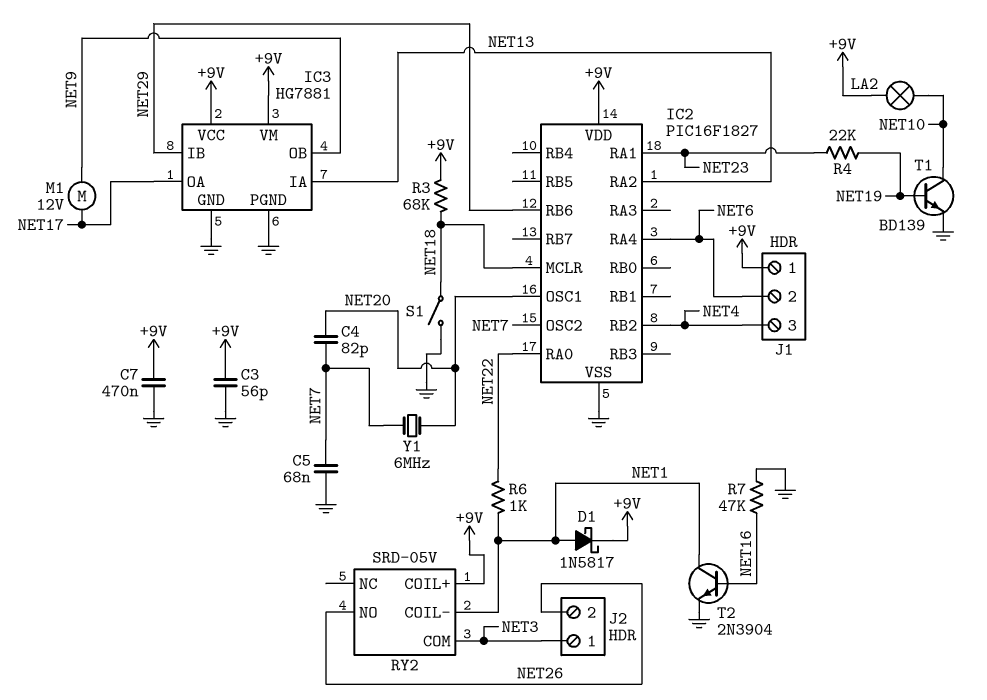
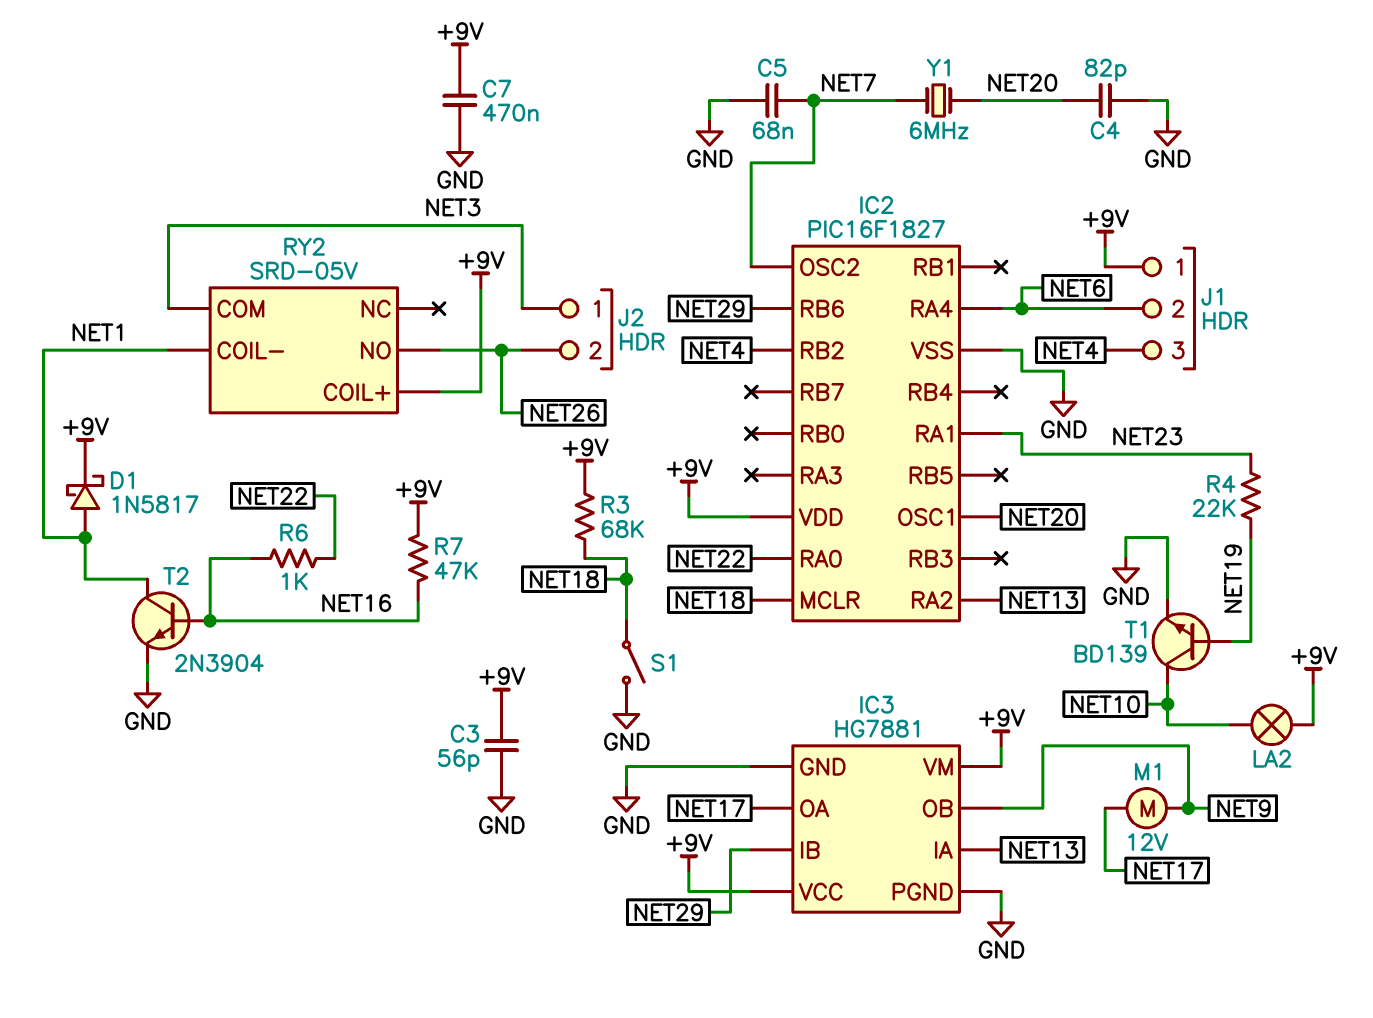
C4: 82pF (NET7, NET20) -> 82pF (GND, NET20)
R6: 1k (NET1, NET22) -> 1k (NET16, NET22)
R7: 47k (GND, NET16) -> 47k (+9V, NET16)

